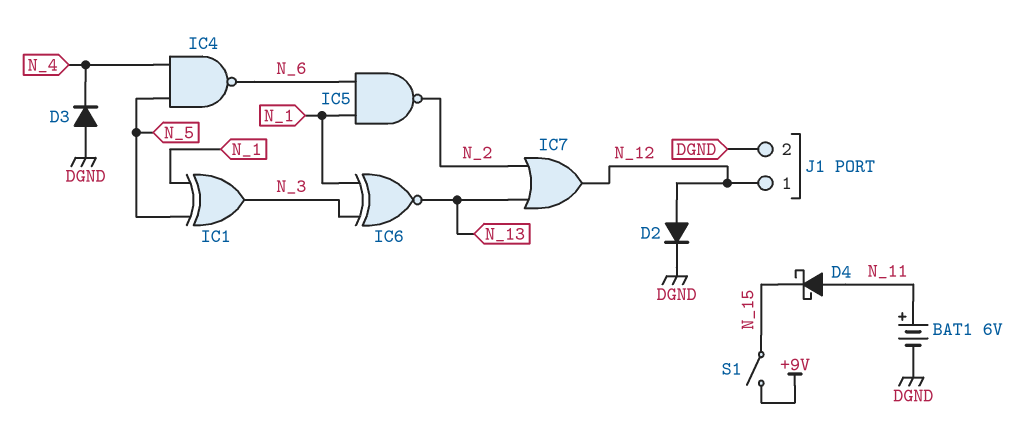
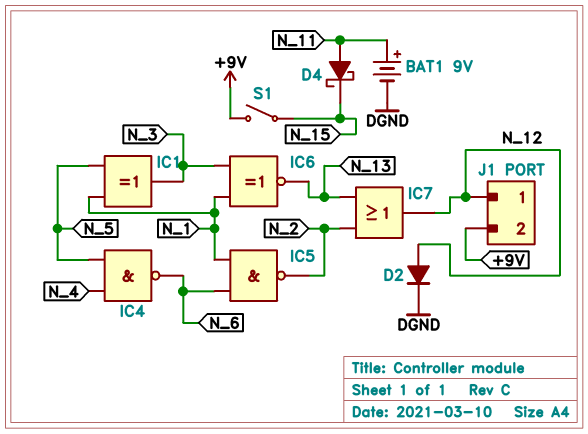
BAT1: 6V (plus N_11, minus DGND) -> 9V (plus N_11, minus DGND)
D3: diode (A DGND, K N_4) -> none
J1 pin 2: DGND -> +9V

